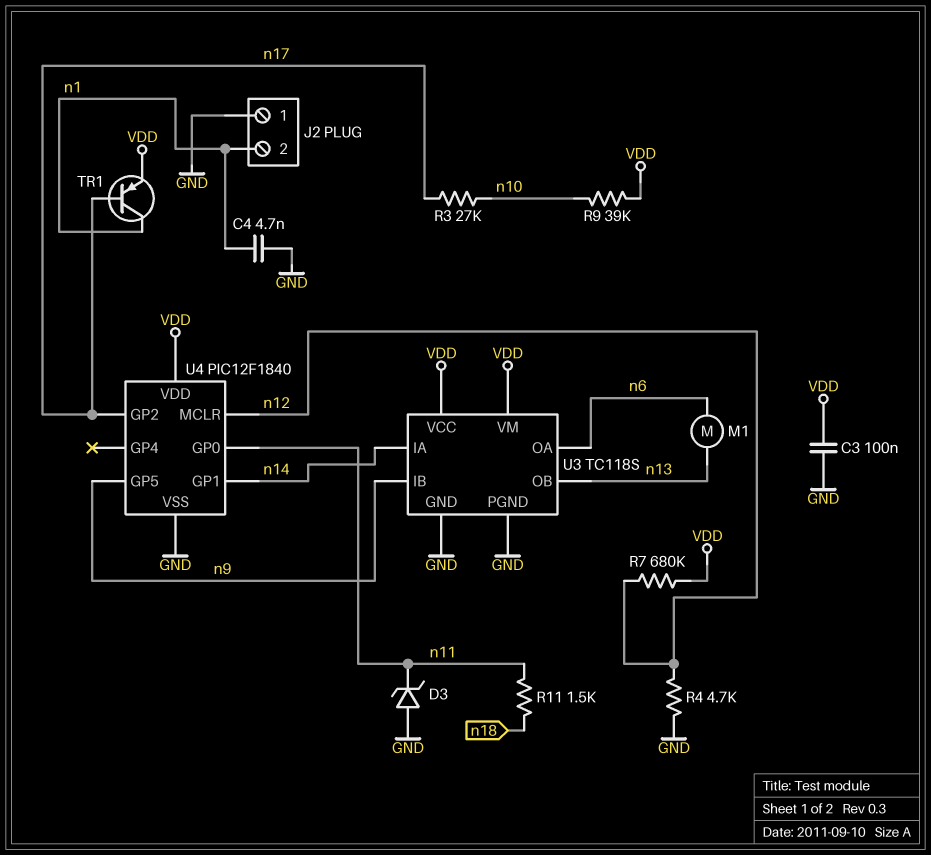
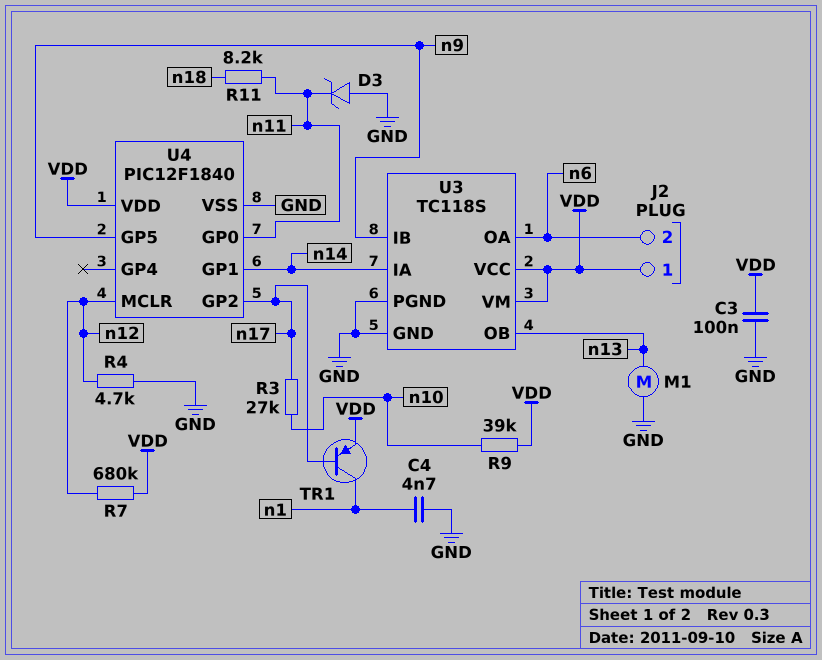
J2 pin 1: GND -> VDD
J2 pin 2: n1 -> n6
M1: motor (n6, n13) -> motor (GND, n13)
R11: 1.5k (n11, n18) -> 8.2k (n11, n18)

